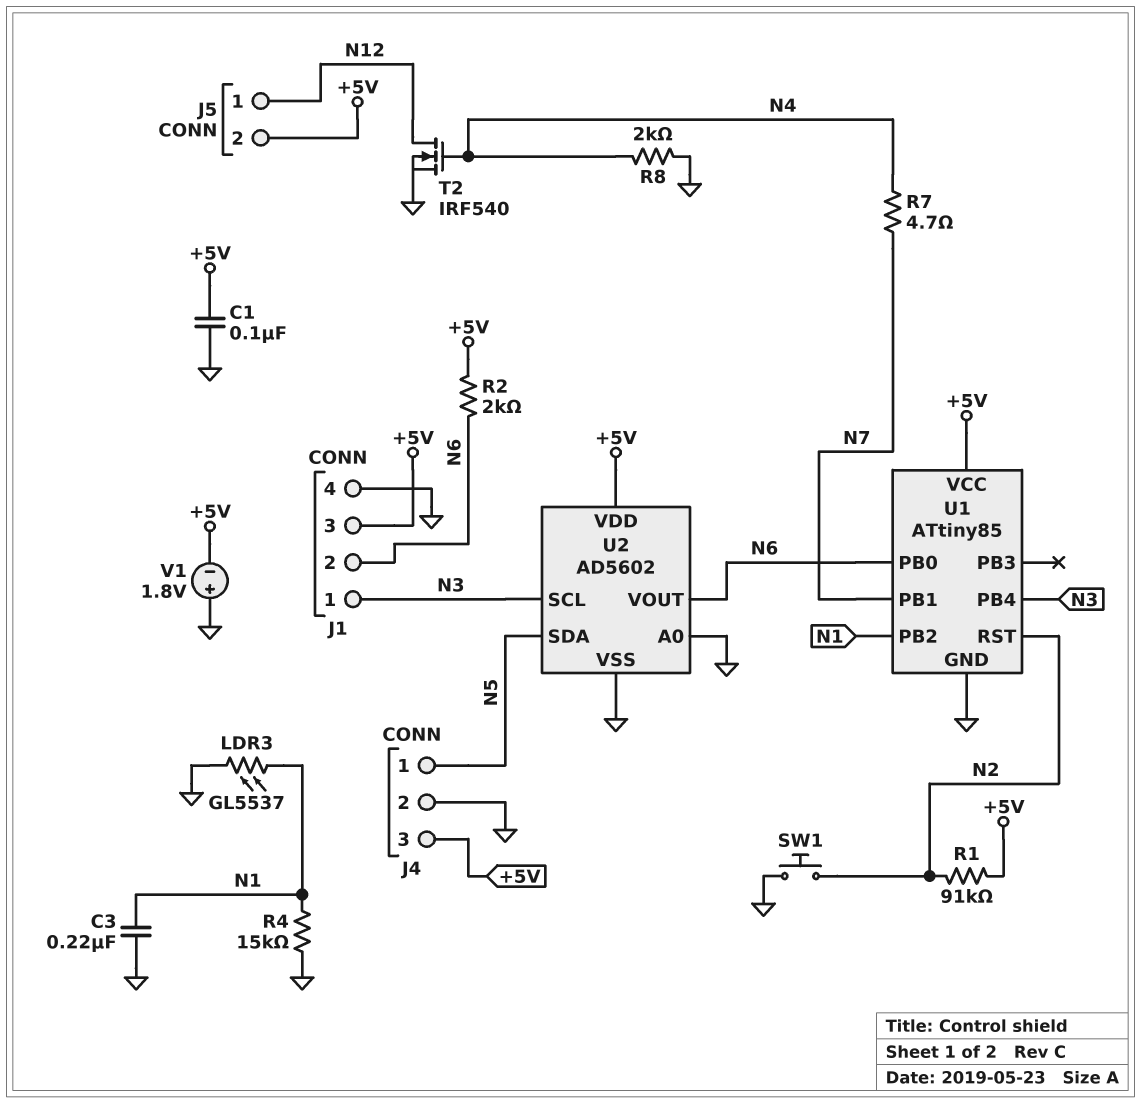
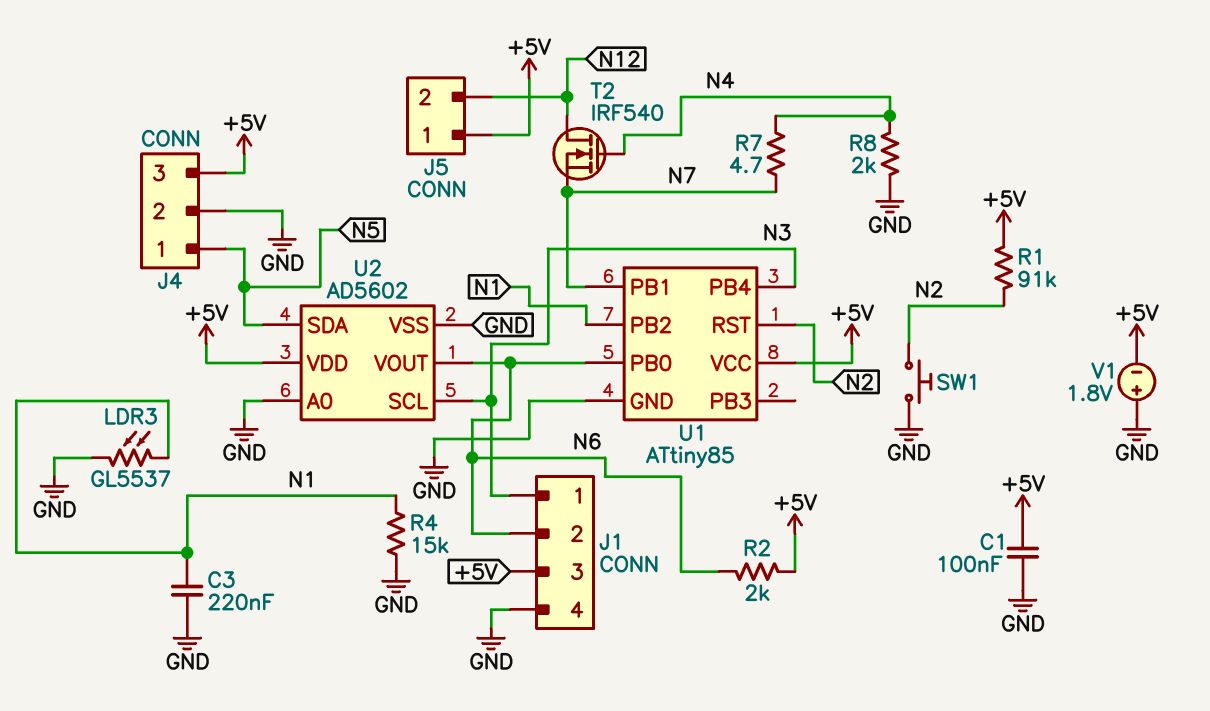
J5 pin 1: N12 -> +5V
J5 pin 2: +5V -> N12
T2: NMOS IRF540 (G N4, D N12, S GND) -> NMOS IRF540 (G N4, D N12, S N7)

